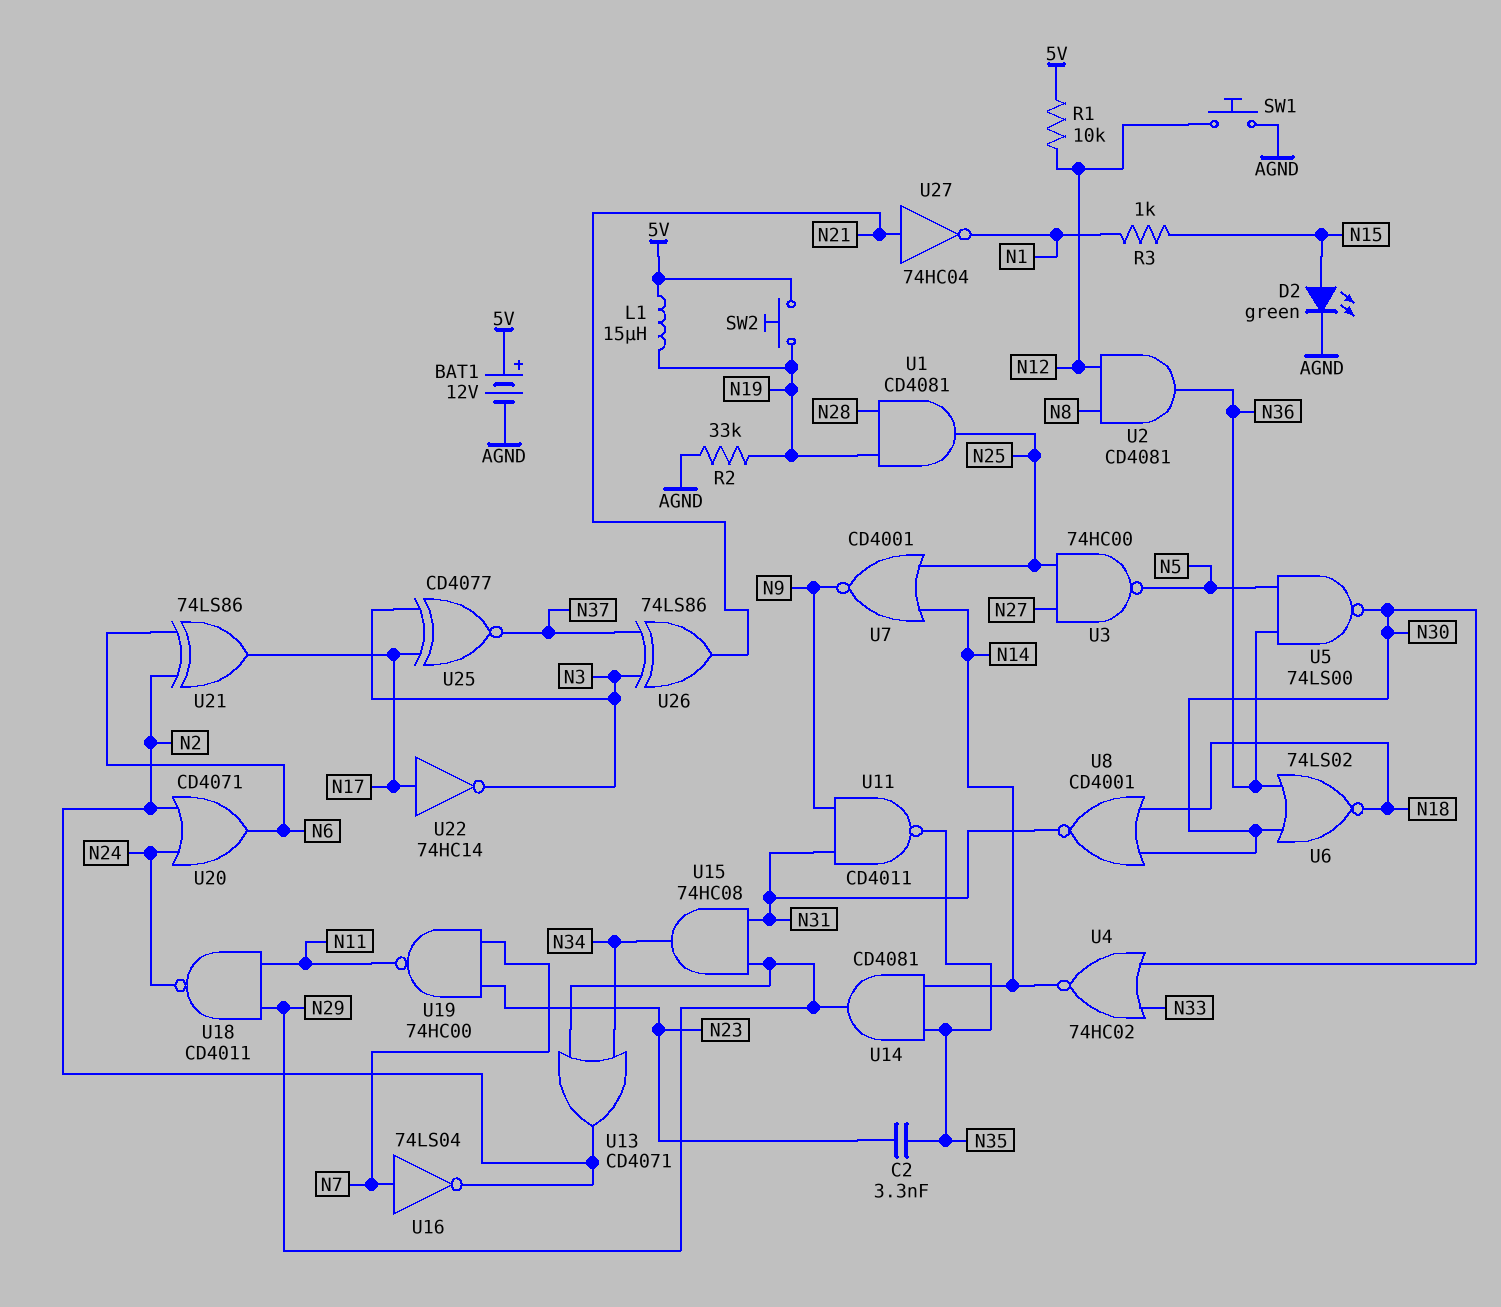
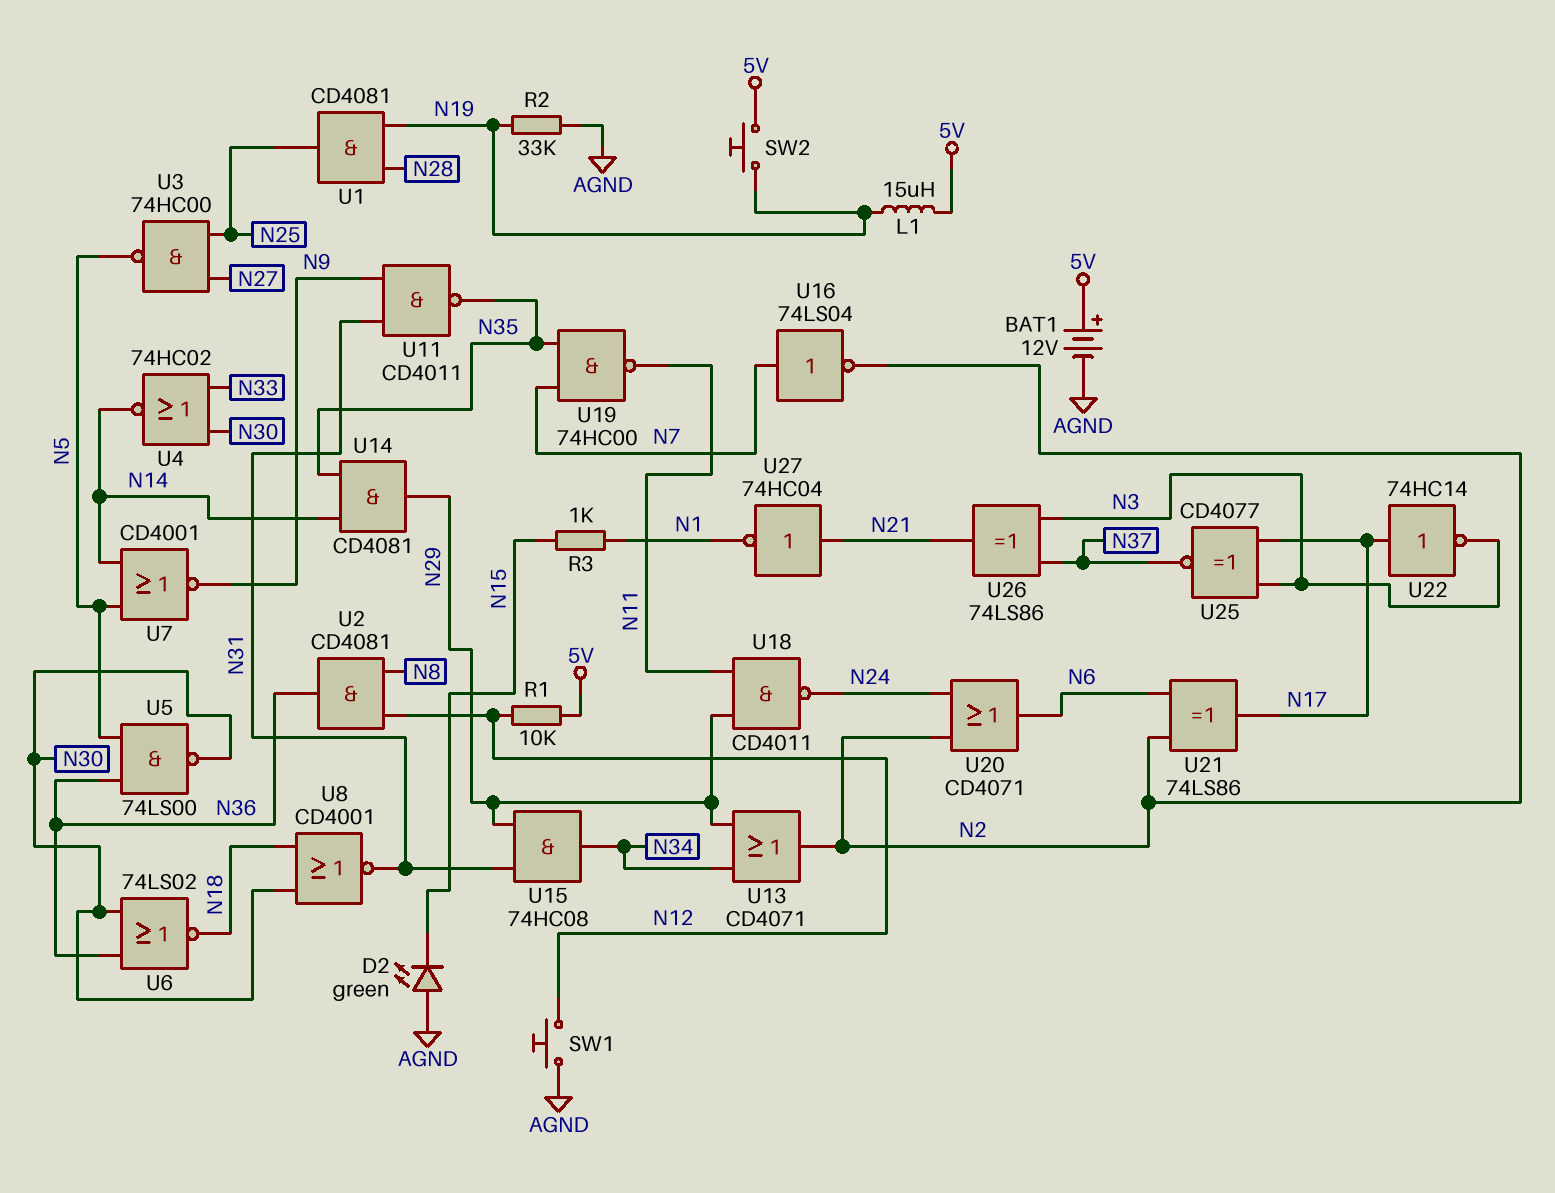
C2: 3.3nF (N23, N35) -> none
D2: LED green (A N15, K AGND) -> LED green (A AGND, K N15)
U7: NOR CD4001 (in N14, in N25, out N9) -> NOR CD4001 (in N5, in N14, out N9)
U19: NAND 74HC00 (in N7, in N23, out N11) -> NAND 74HC00 (in N7, in N35, out N11)

